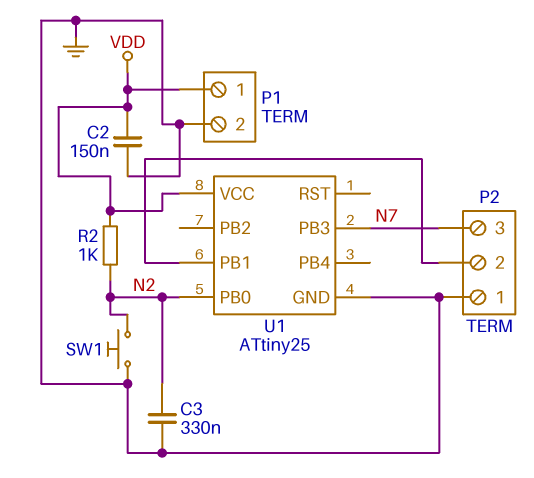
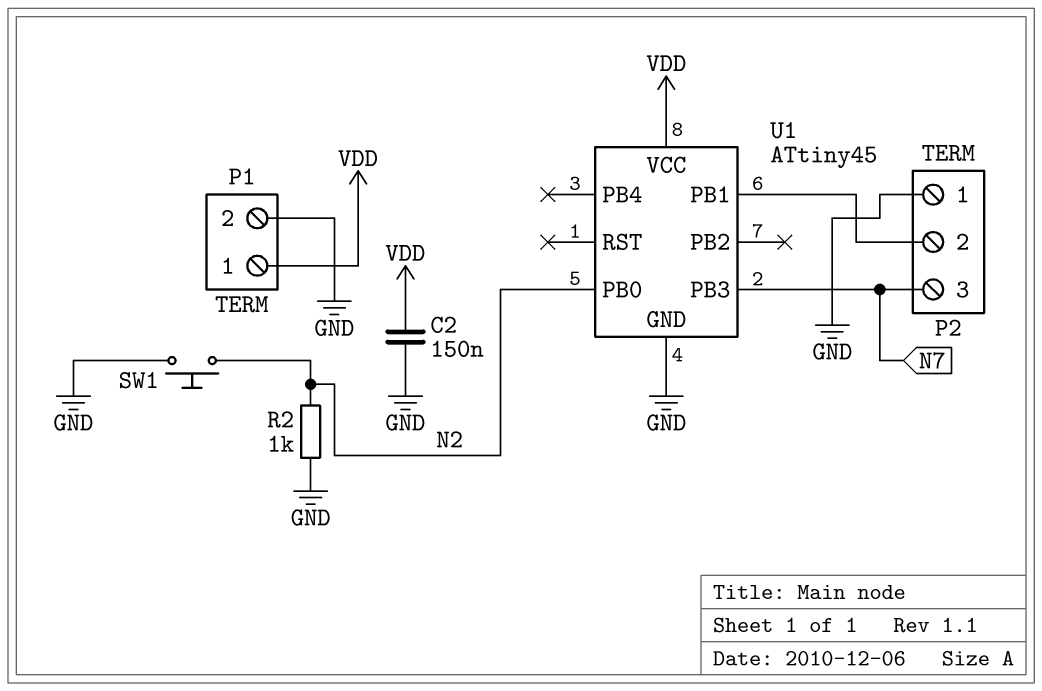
C3: 330nF (GND, N2) -> none
R2: 1k (N2, VDD) -> 1k (GND, N2)
U1: ATtiny25 -> ATtiny45

